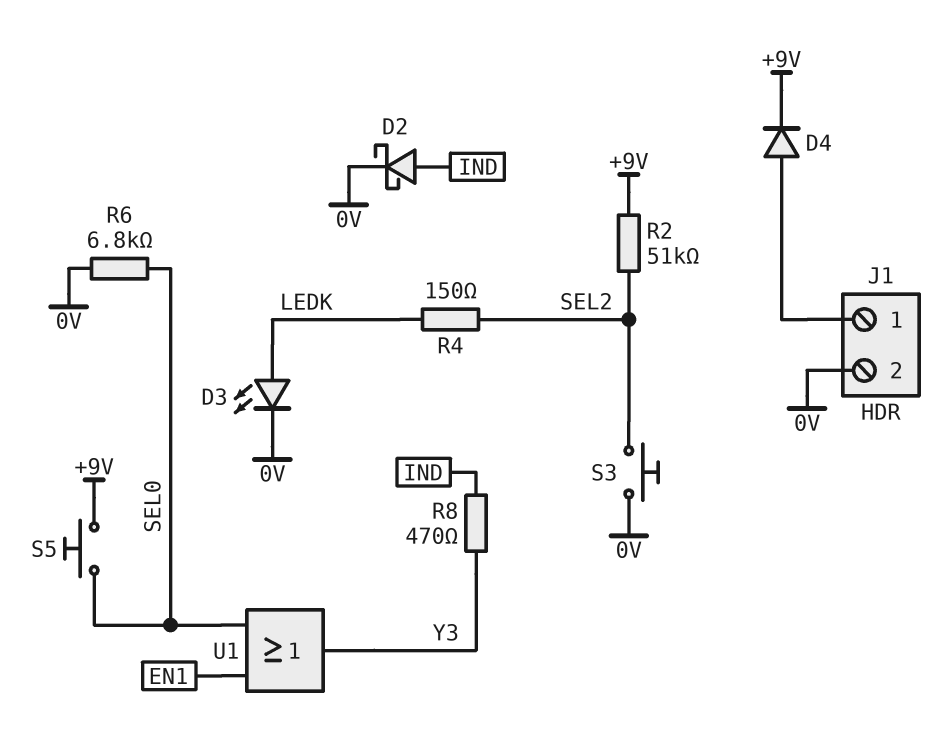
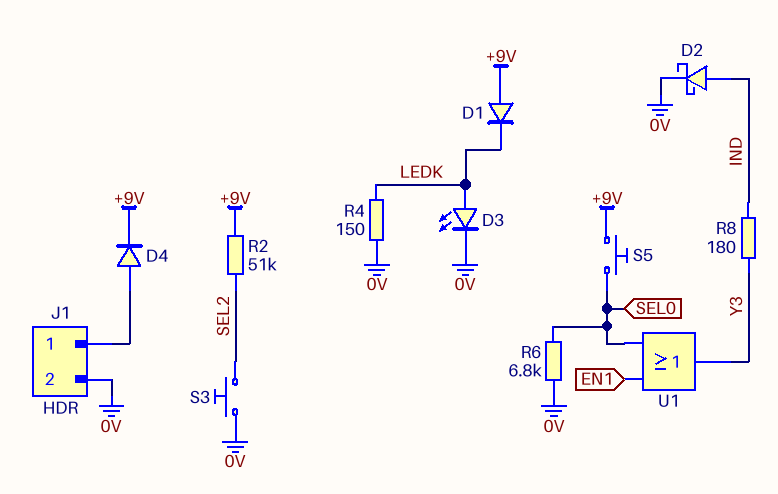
D1: none -> diode (A +9V, K LEDK)
R4: 150 (LEDK, SEL2) -> 150 (0V, LEDK)
R8: 470 (IND, Y3) -> 180 (IND, Y3)

